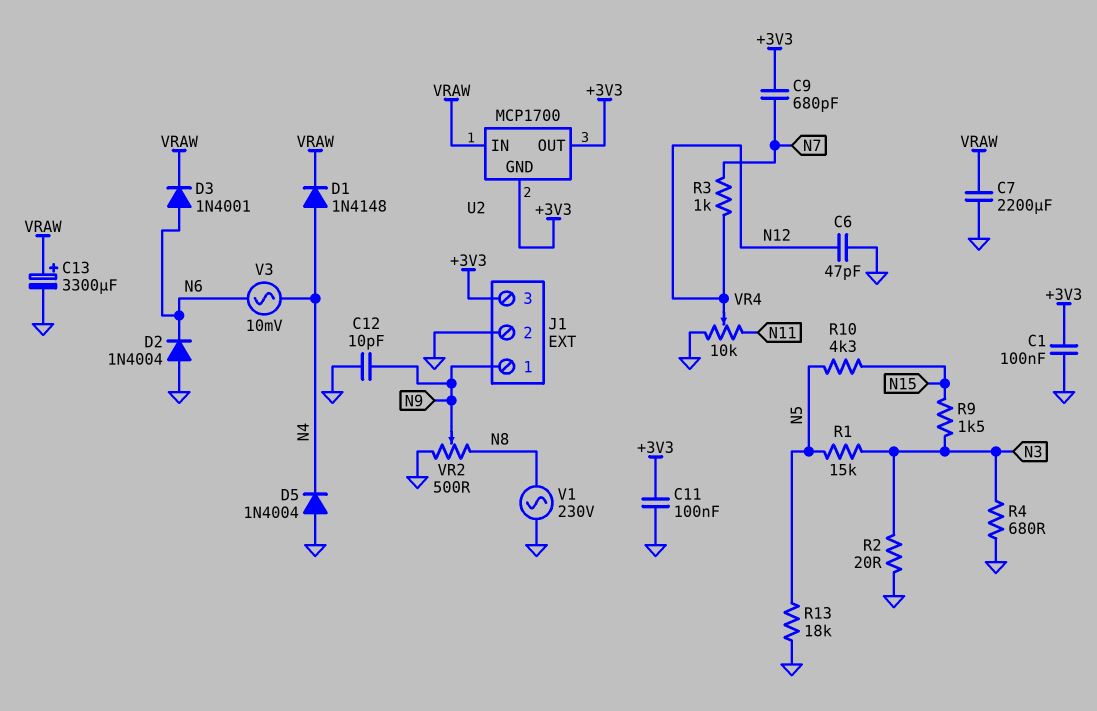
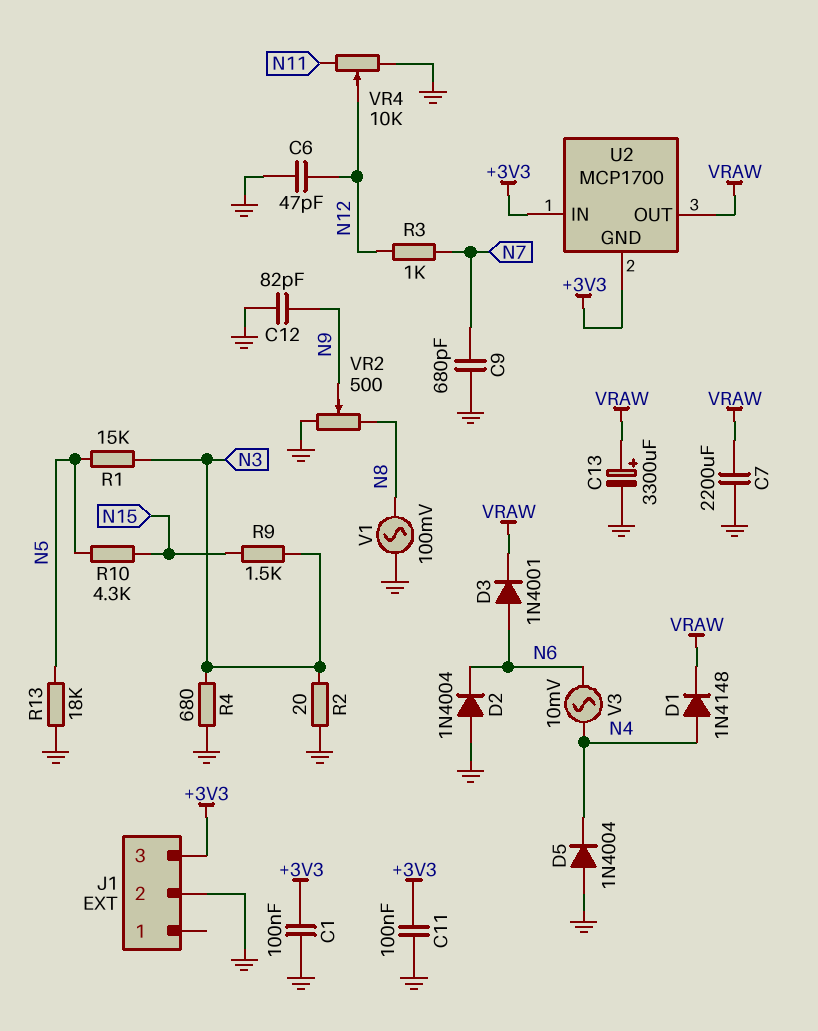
C9: 680pF (+3V3, N7) -> 680pF (GND, N7)
C12: 10pF (GND, N9) -> 82pF (GND, N9)
J1 pin 1: N9 -> none
U2 pin IN: VRAW -> +3V3
U2 pin OUT: +3V3 -> VRAW
V1: AC 230V (GND, N8) -> AC 100mV (GND, N8)

